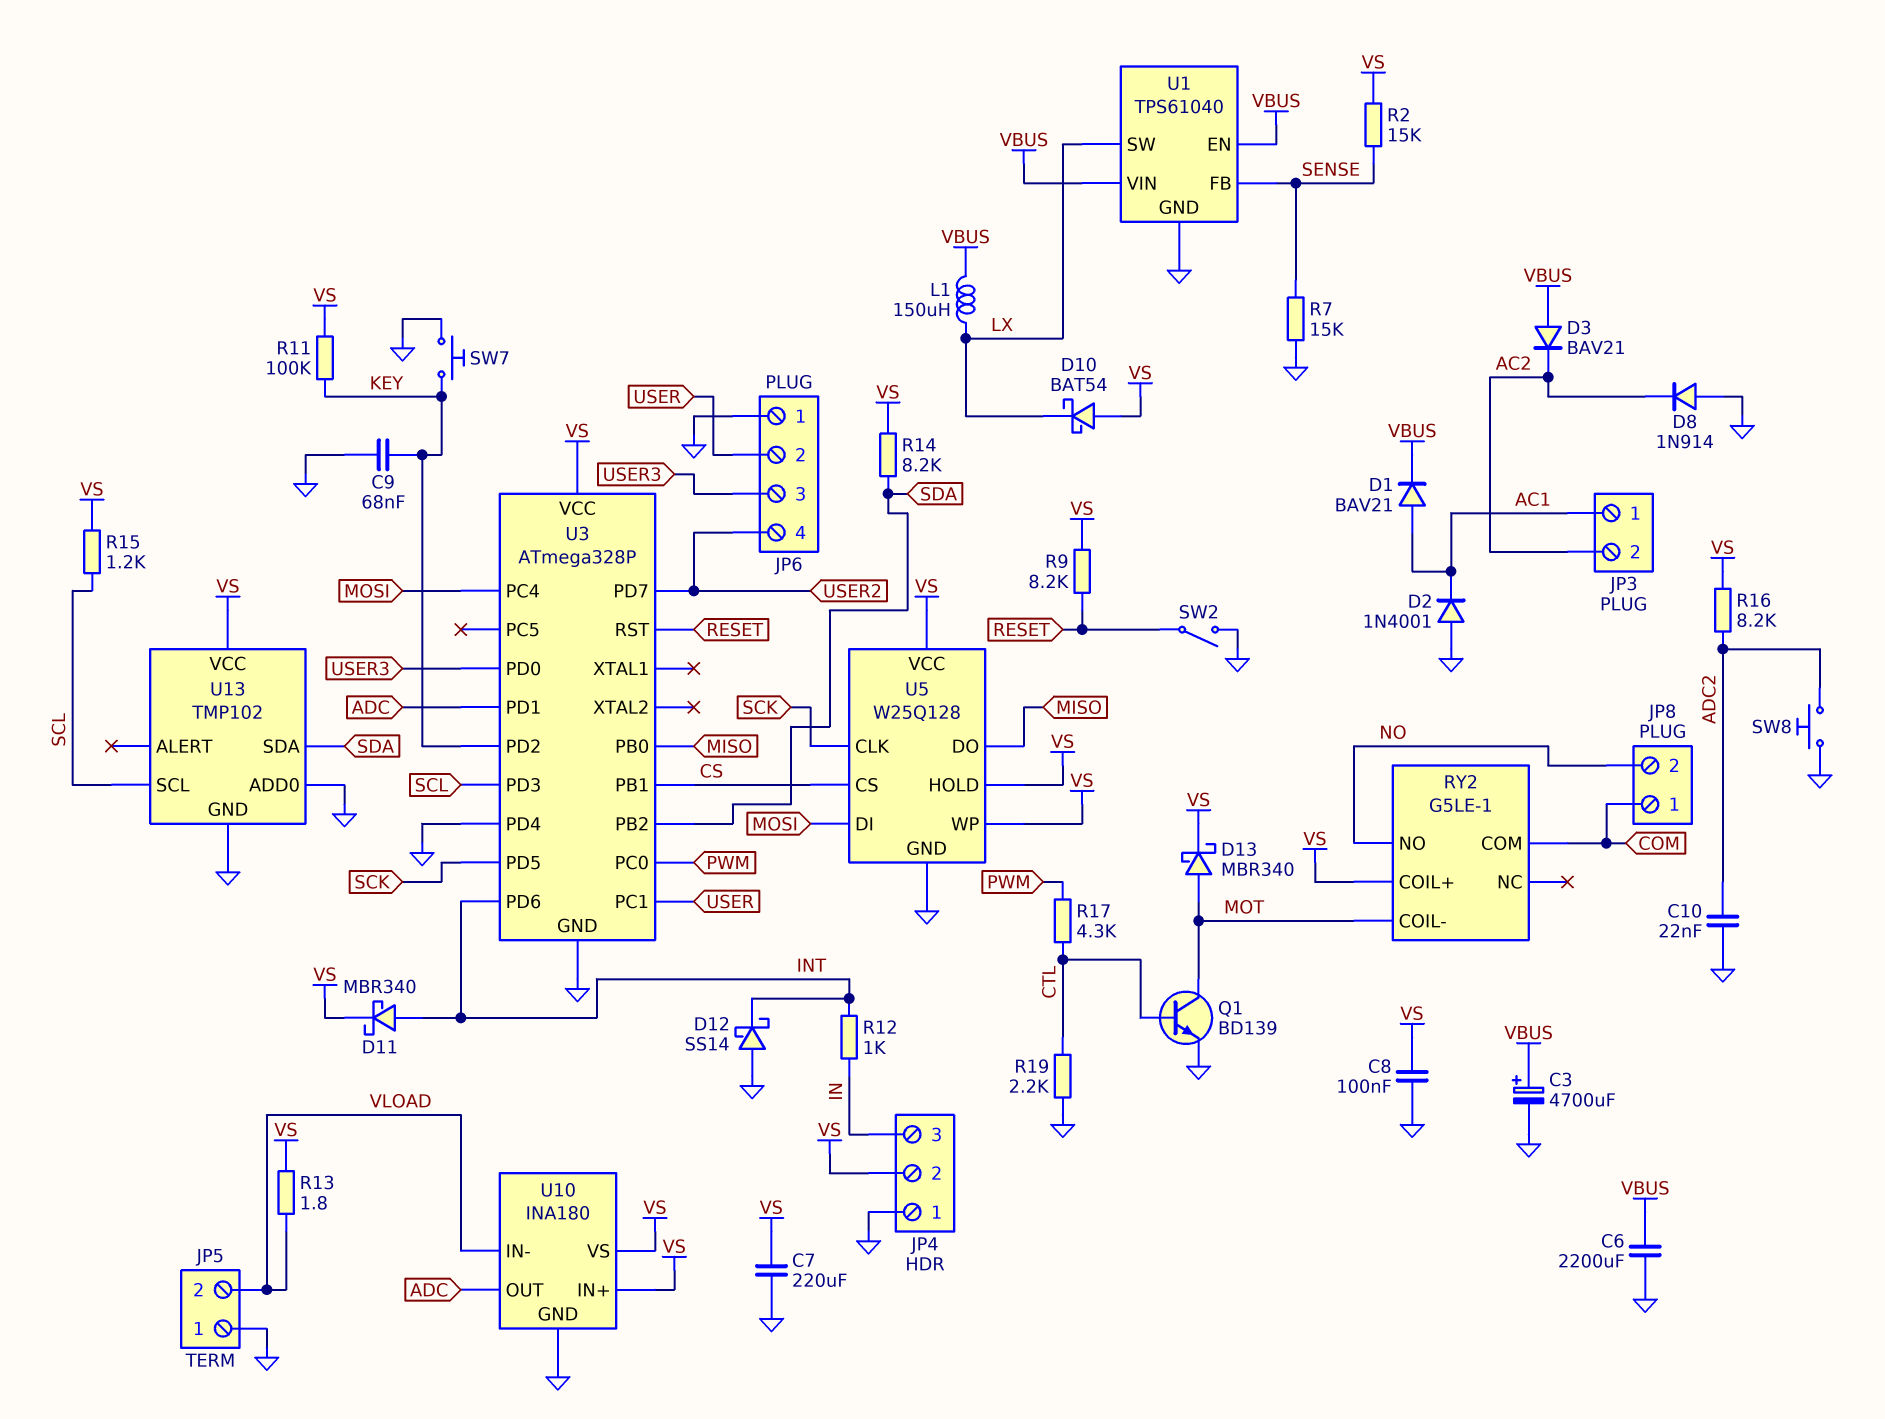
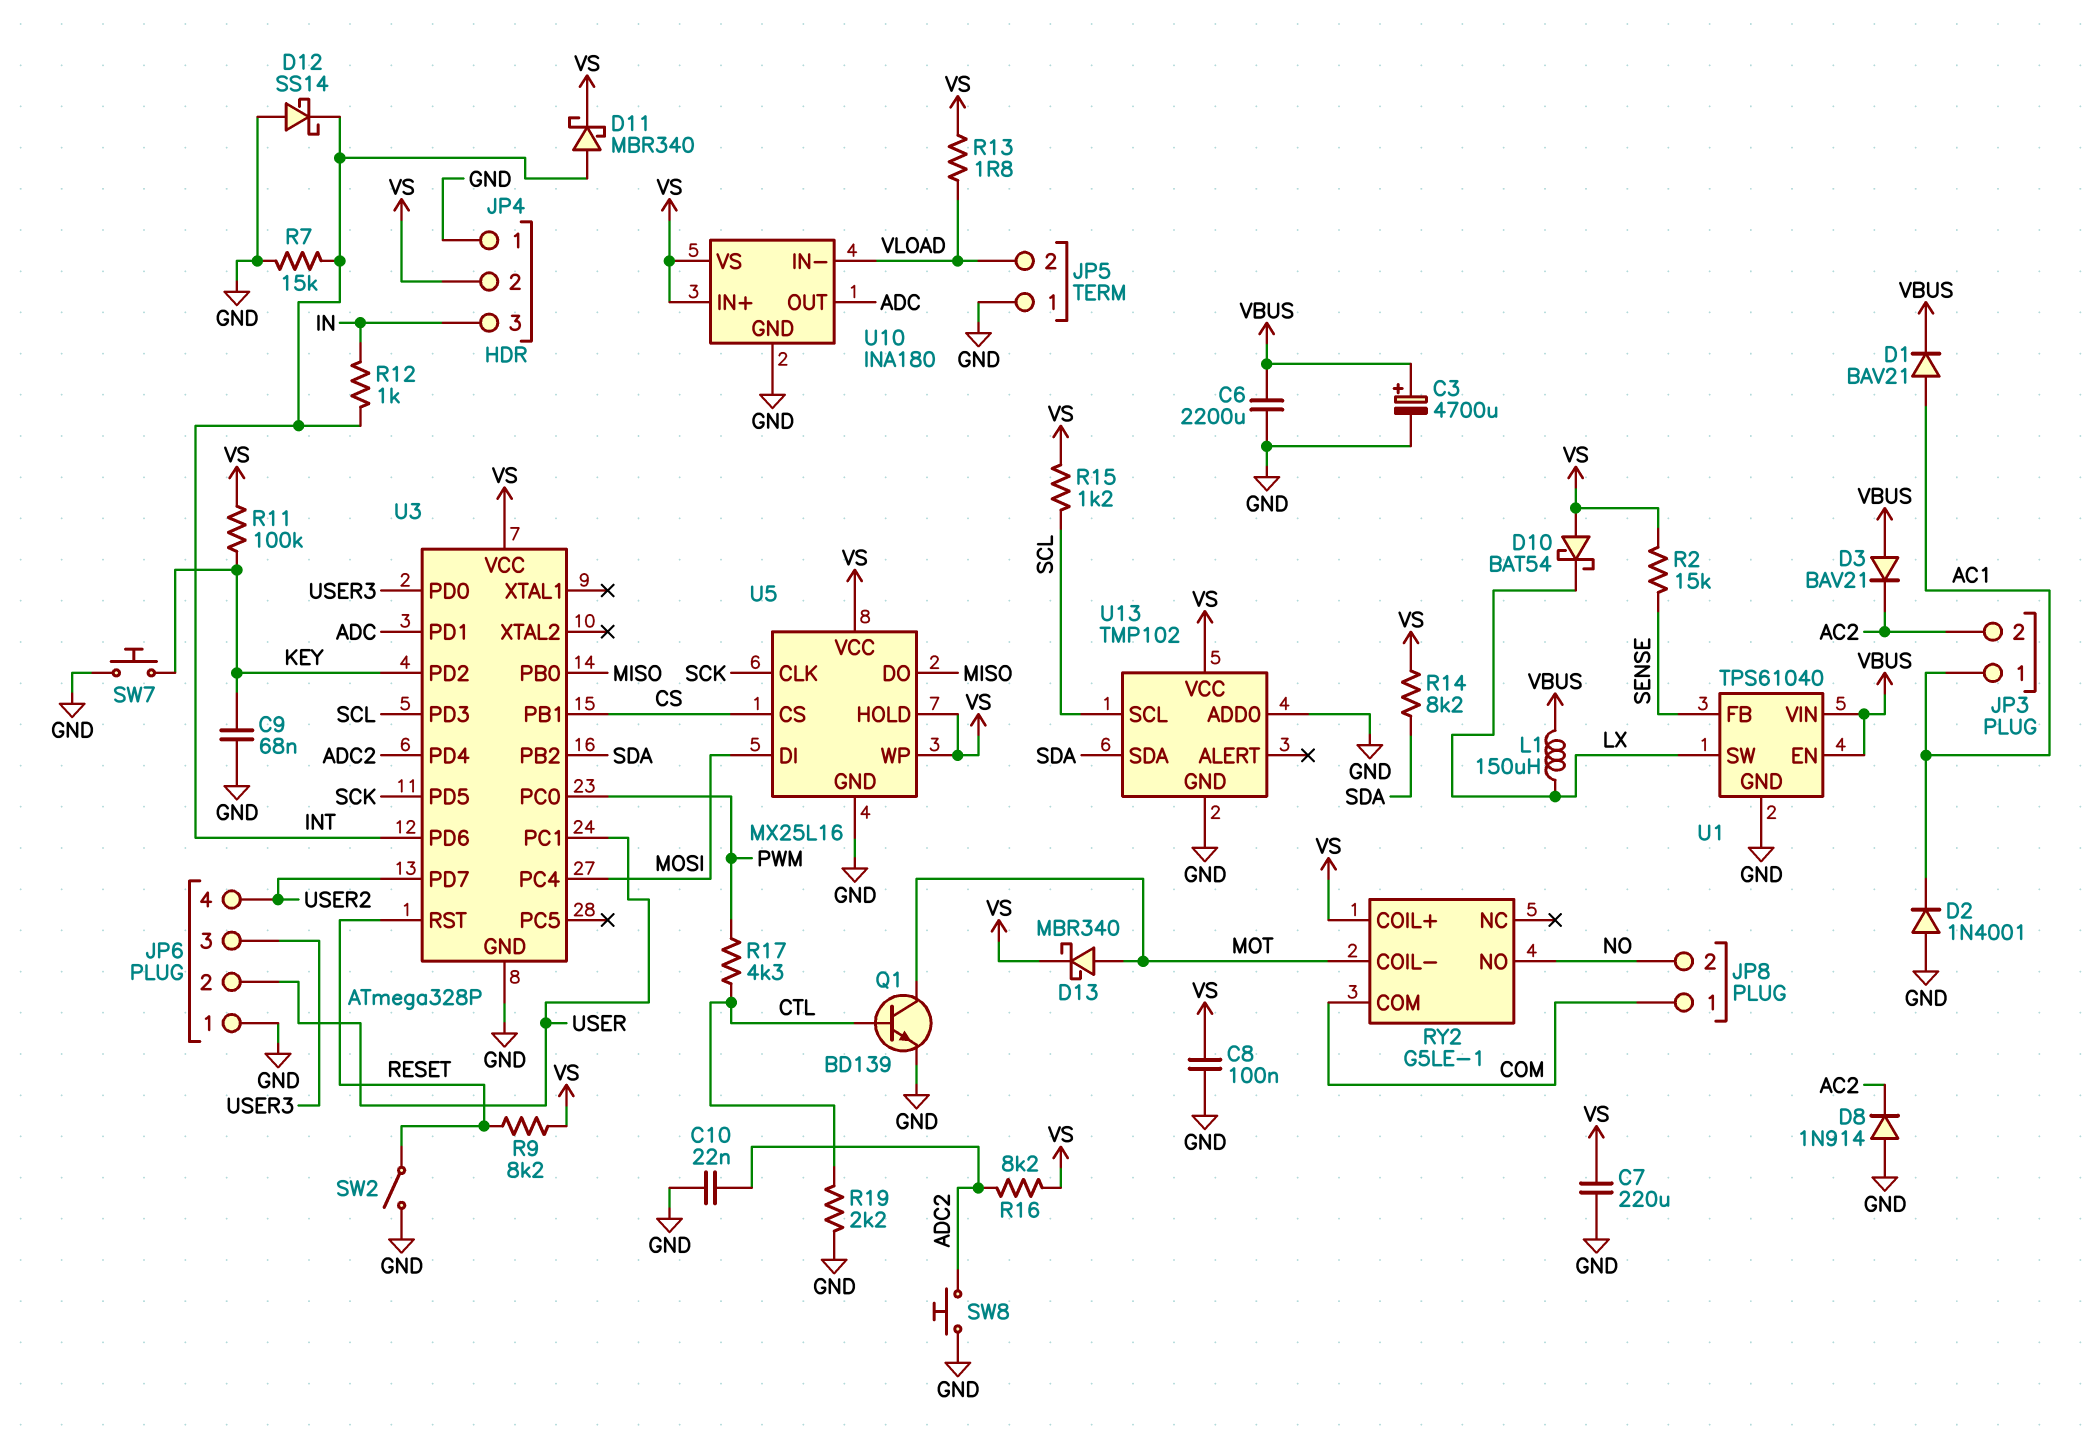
R7: 15k (GND, SENSE) -> 15k (GND, INT)
U3 pin PD4: GND -> ADC2
U5: W25Q128 -> MX25L16

